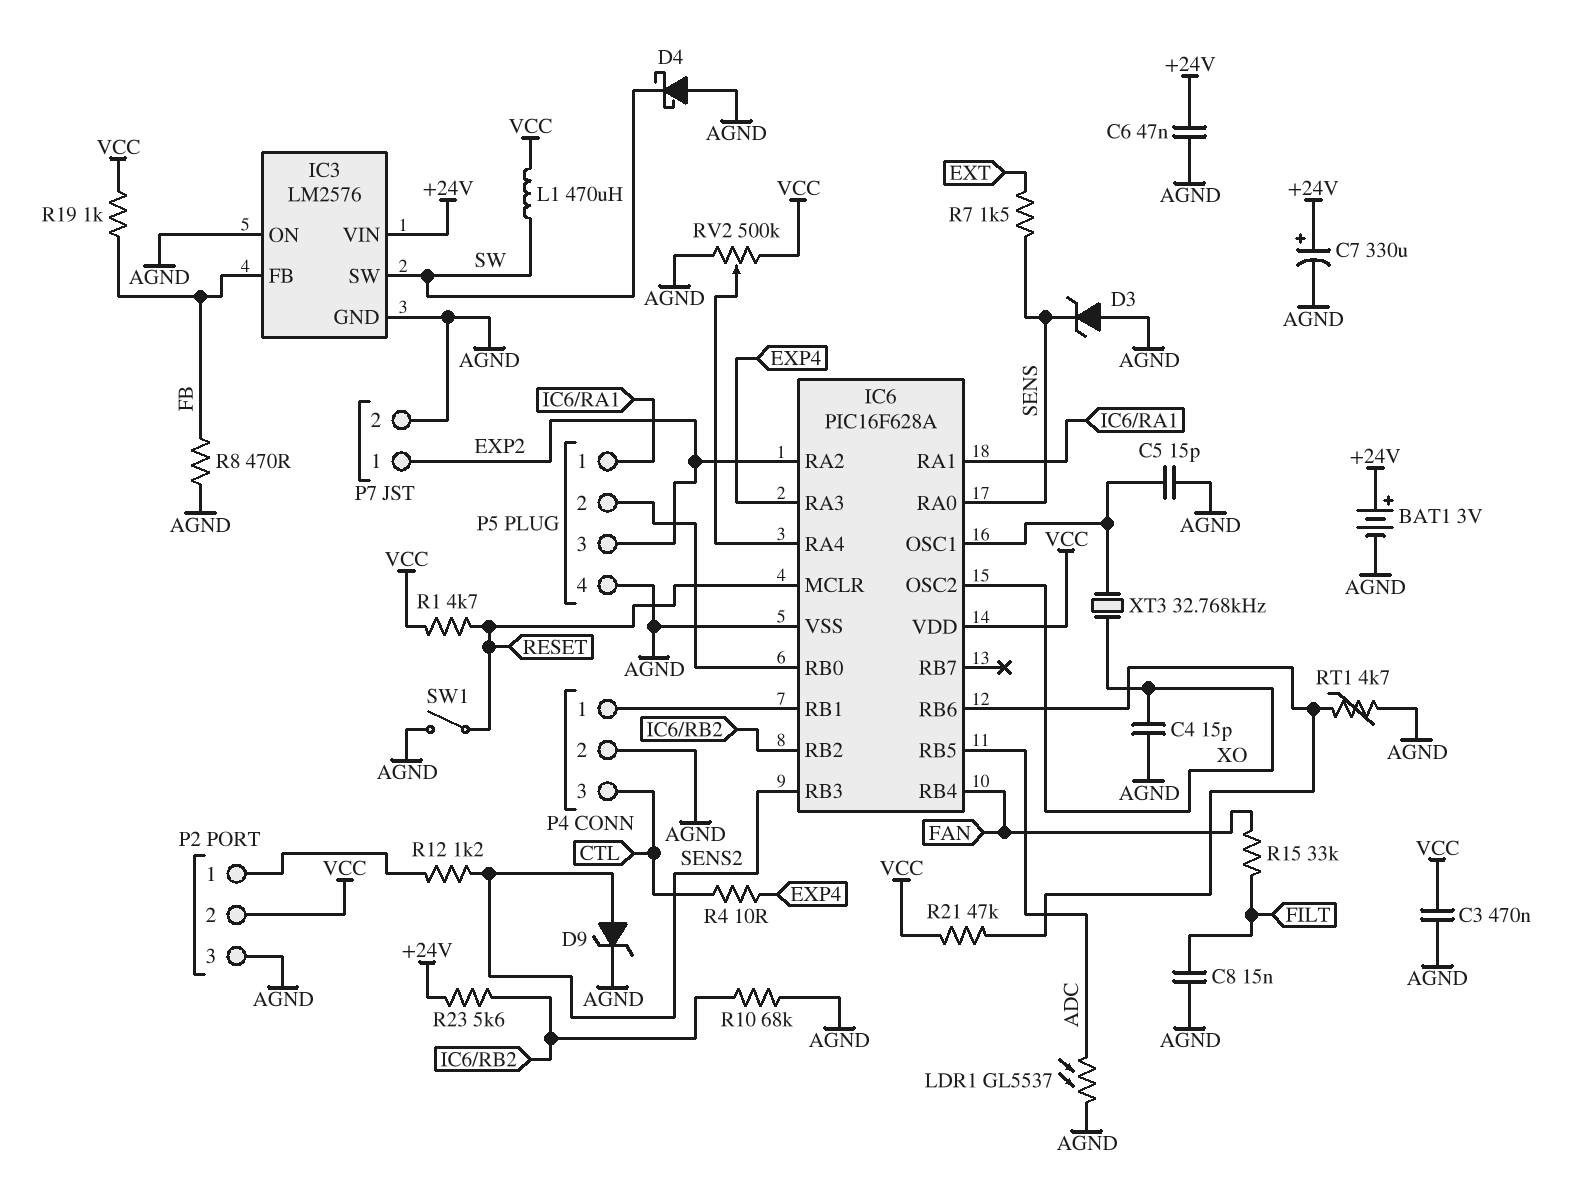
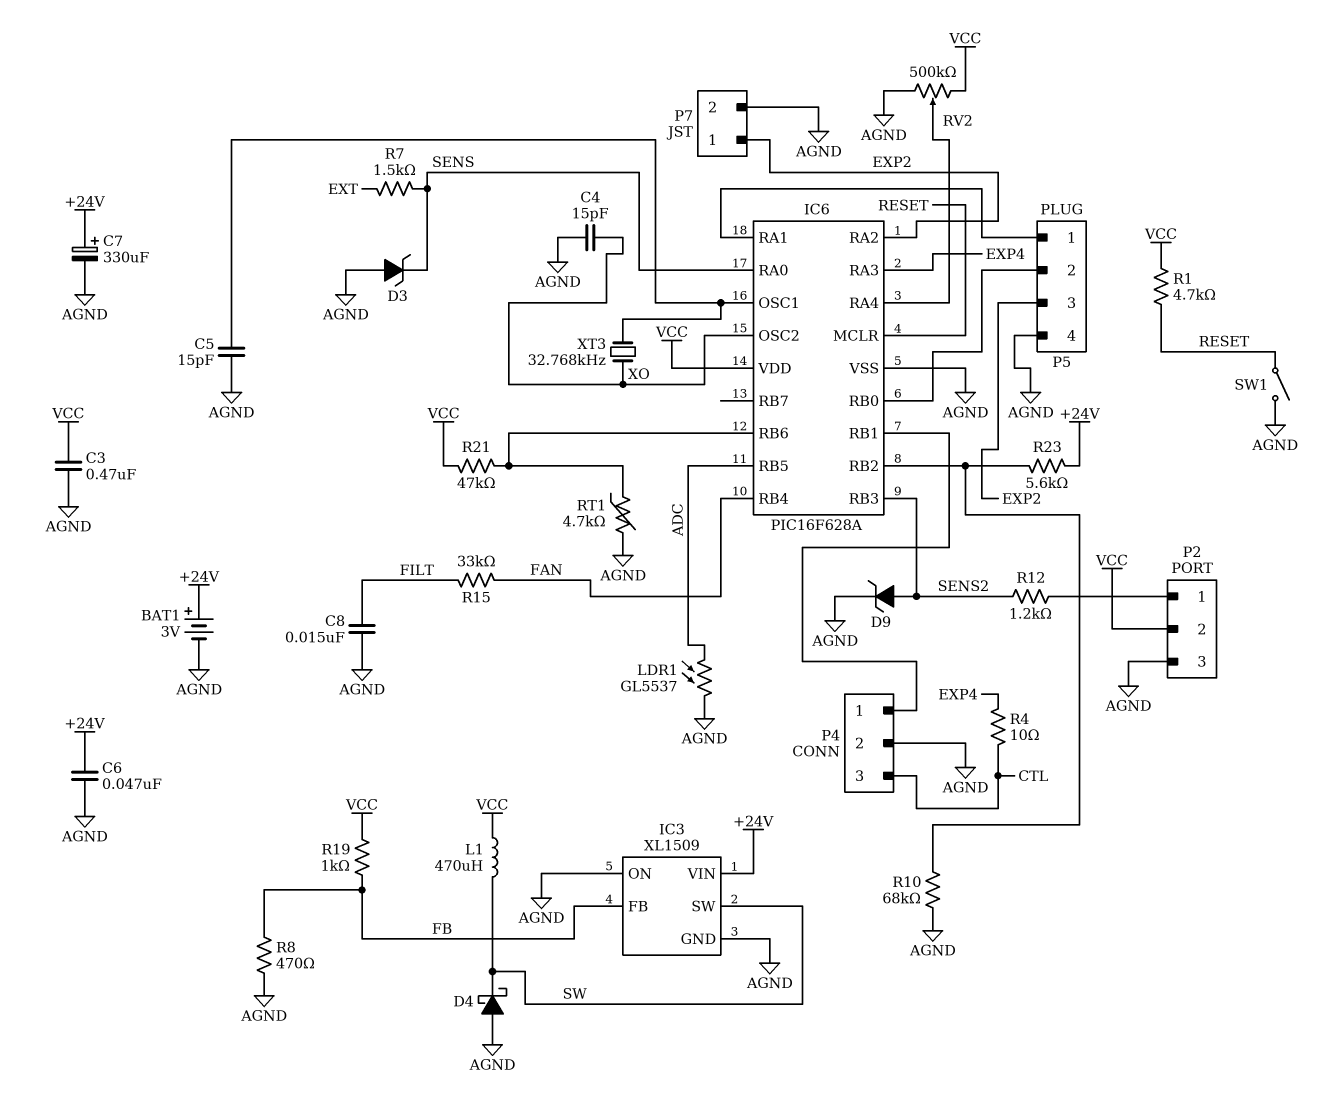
IC3: LM2576 -> XL1509

